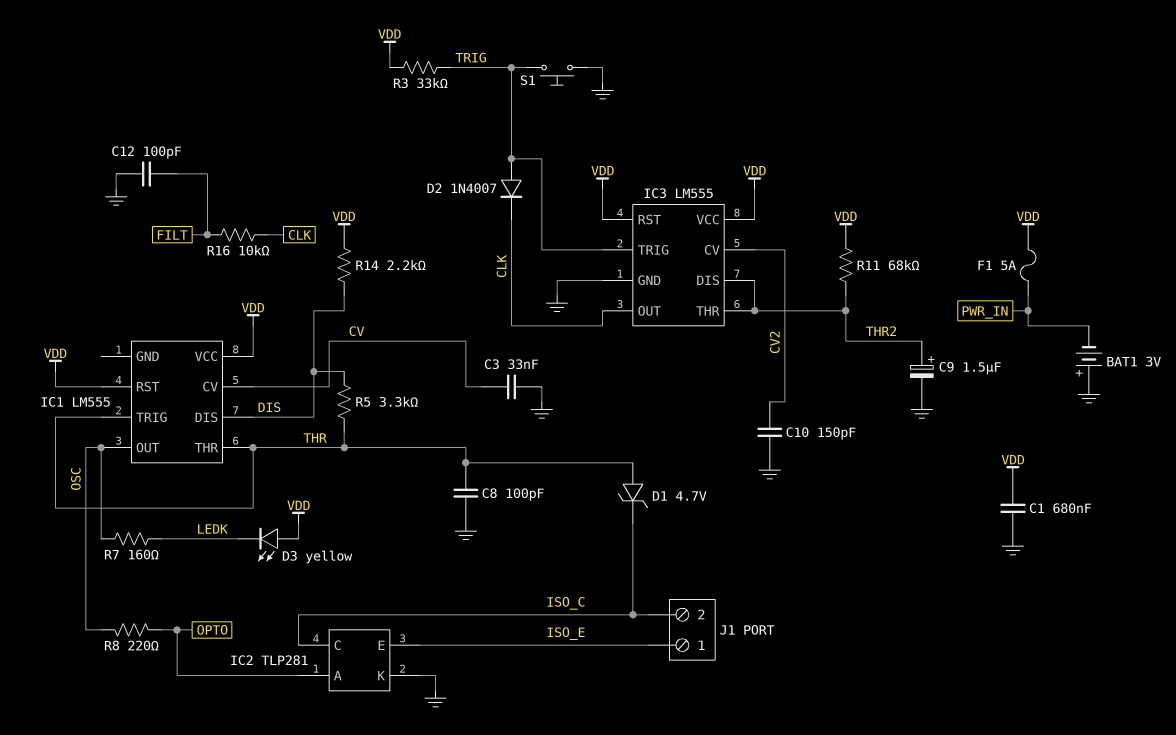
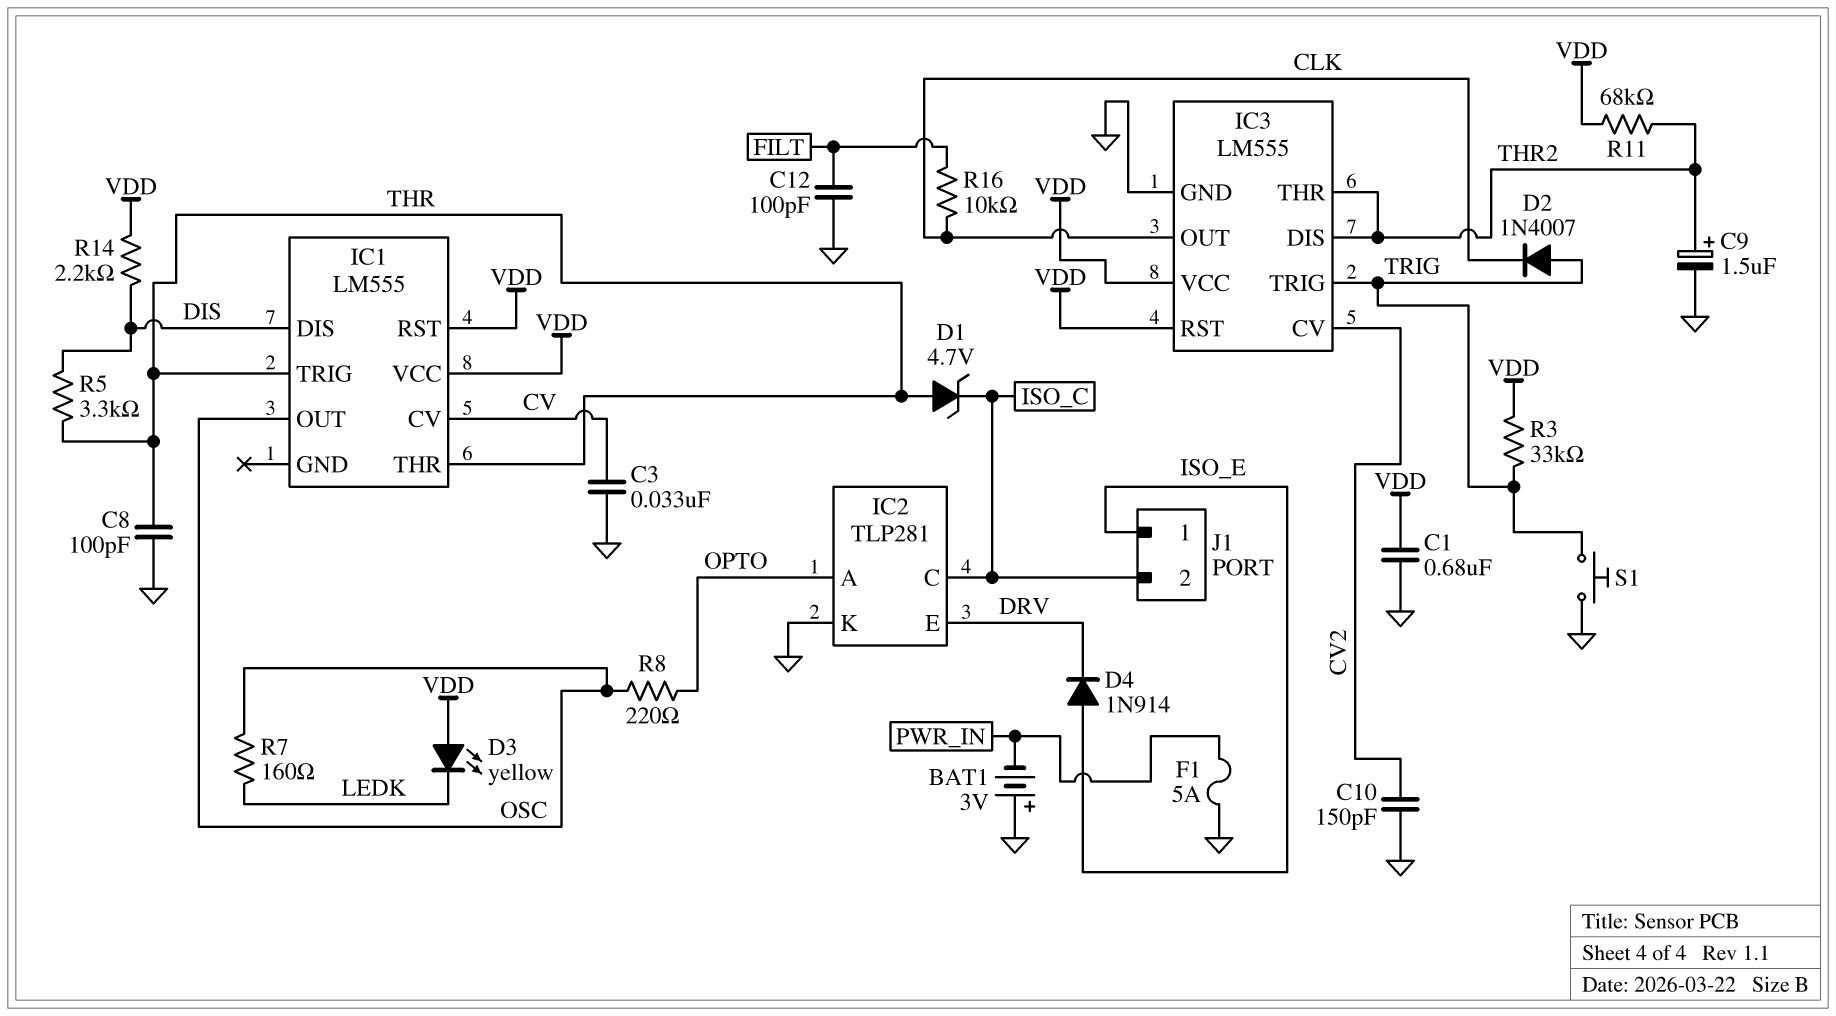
D4: none -> diode 1N914 (A ISO_E, K DRV)
F1: 5A (PWR_IN, VDD) -> 5A (GND, PWR_IN)
IC2 pin E: ISO_E -> DRV

